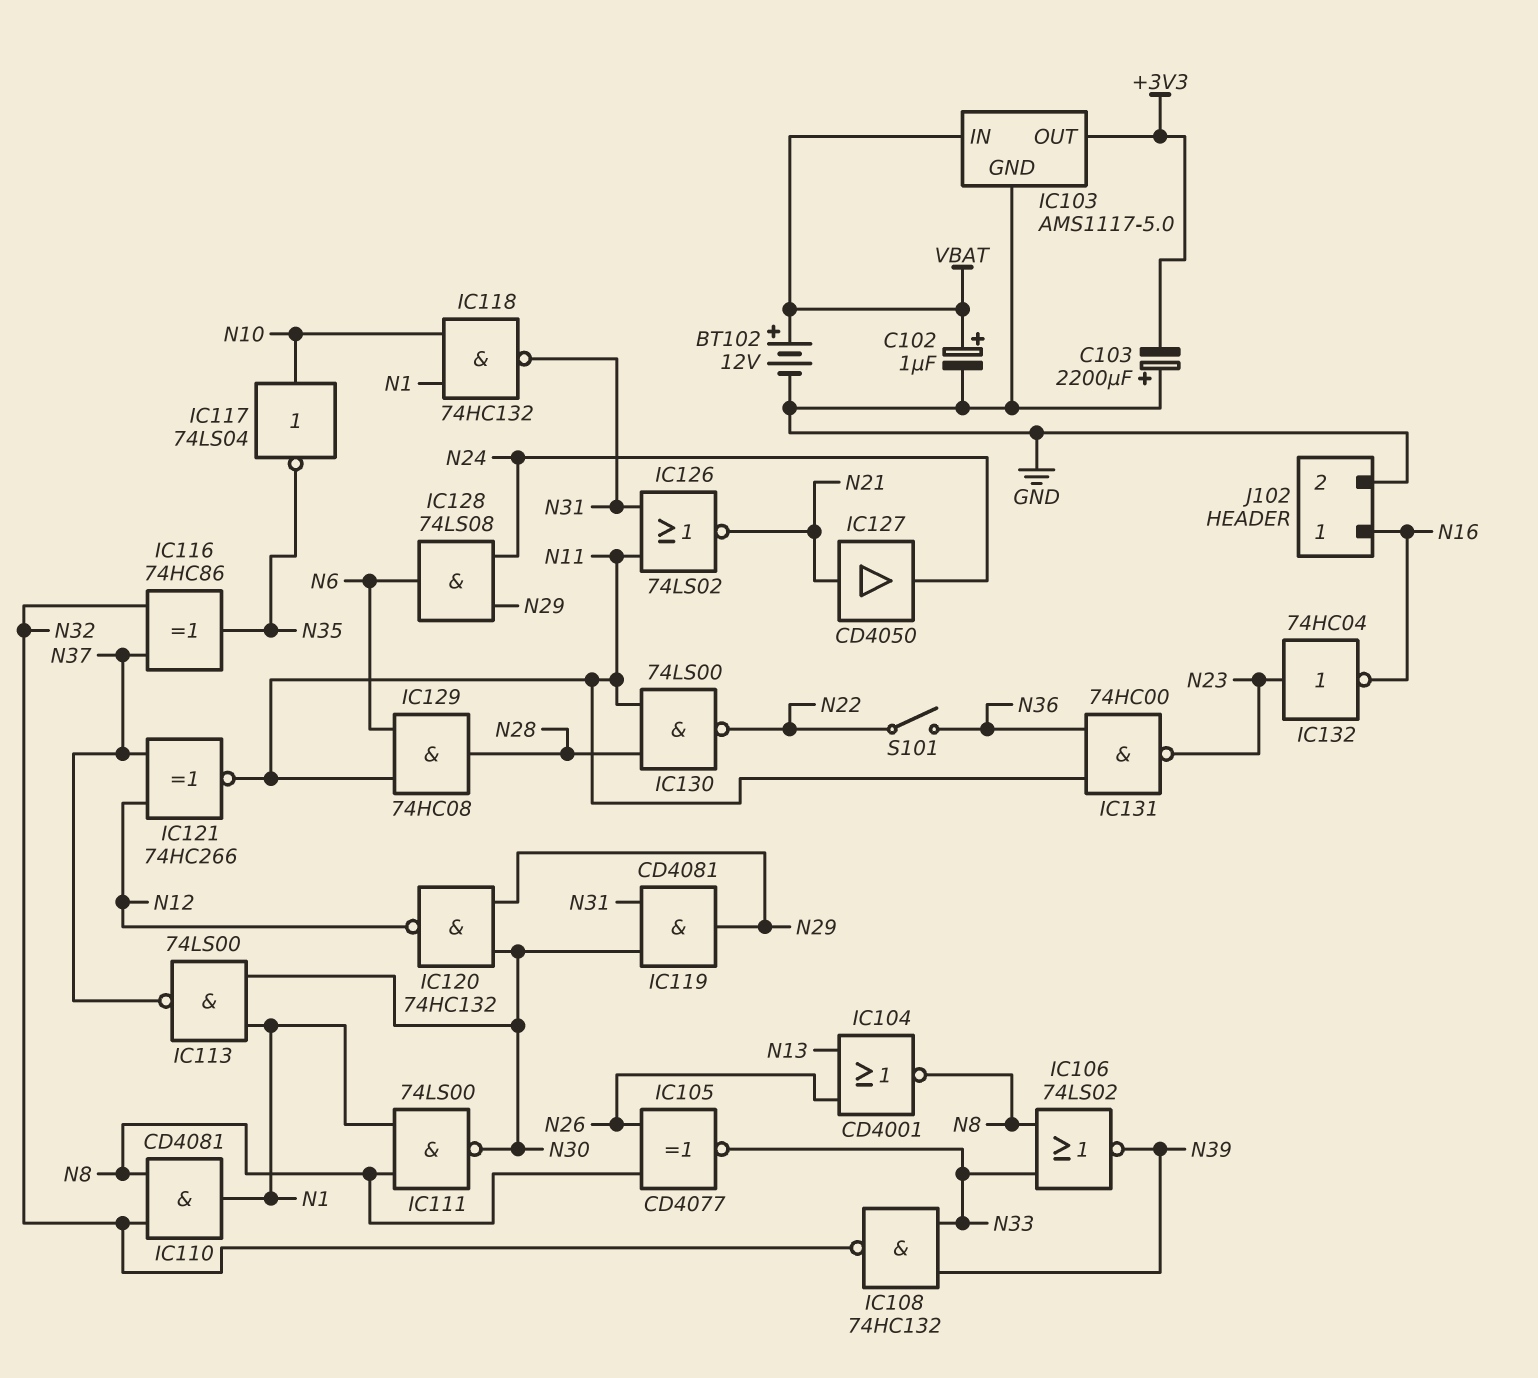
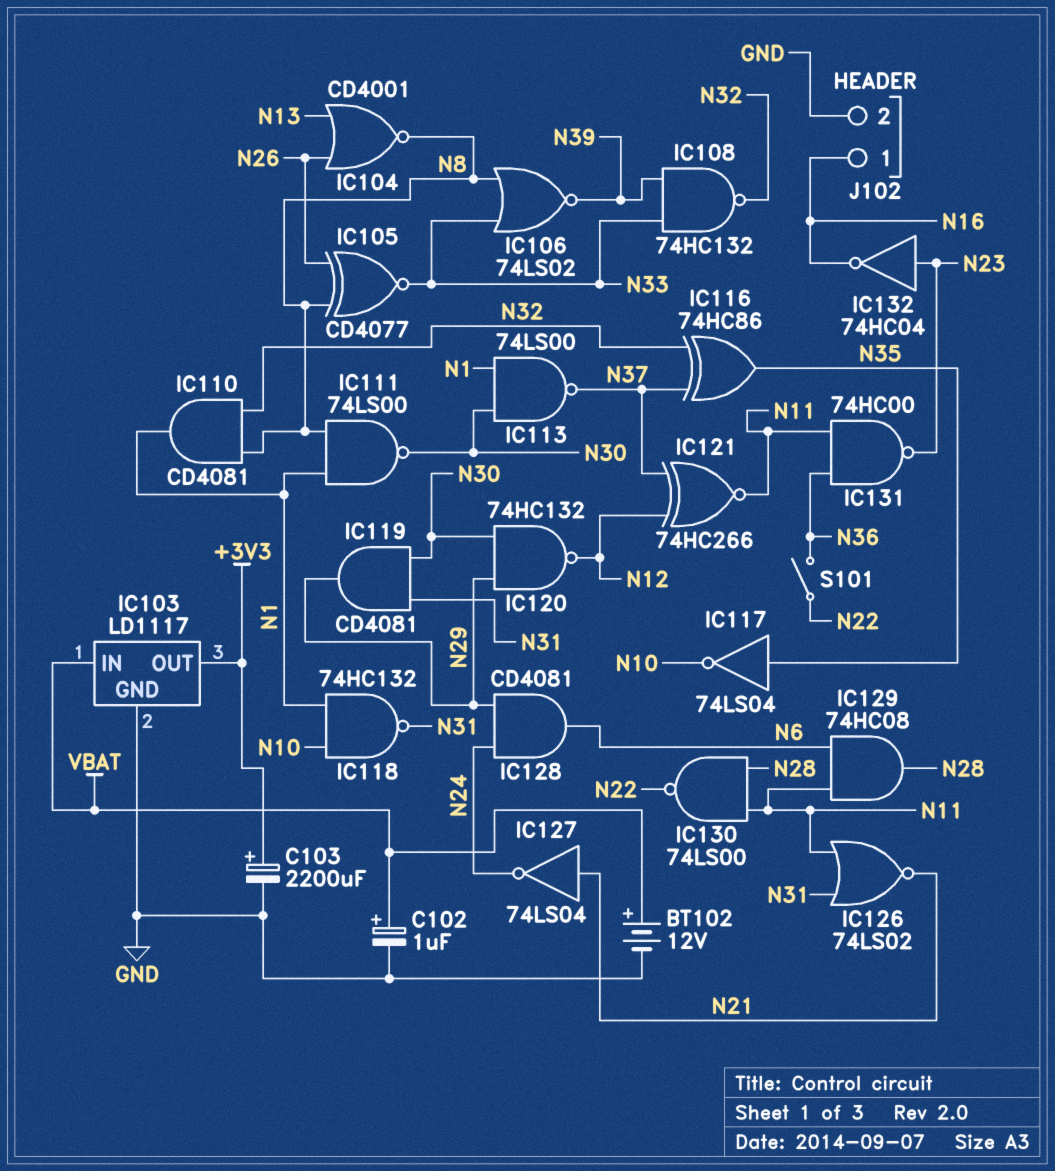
C103: 2200uF (plus GND, minus +3V3) -> 2200uF (plus +3V3, minus GND)
IC103: AMS1117-5.0 -> LD1117
IC117: NOT 74LS04 (in N10, out N35) -> NOT 74LS04 (in N35, out N10)
IC127: buffer CD4050 (in N21, out N24) -> NOT 74LS04 (in N21, out N24)
IC128: AND 74LS08 (in N24, in N29, out N6) -> AND CD4081 (in N24, in N29, out N6)

